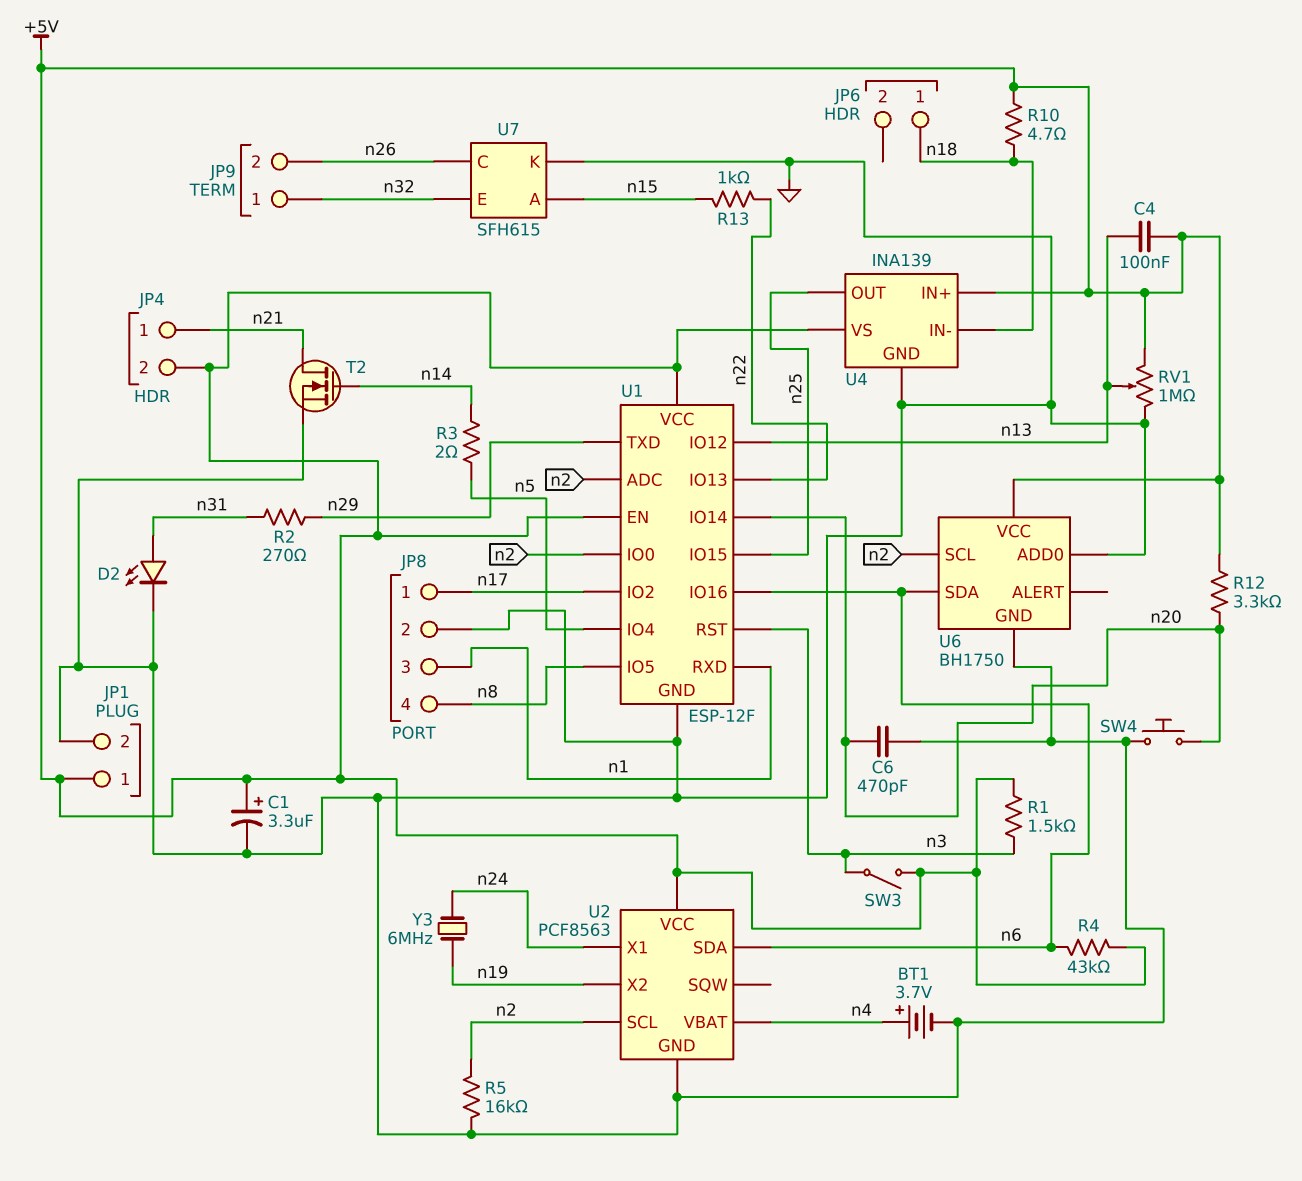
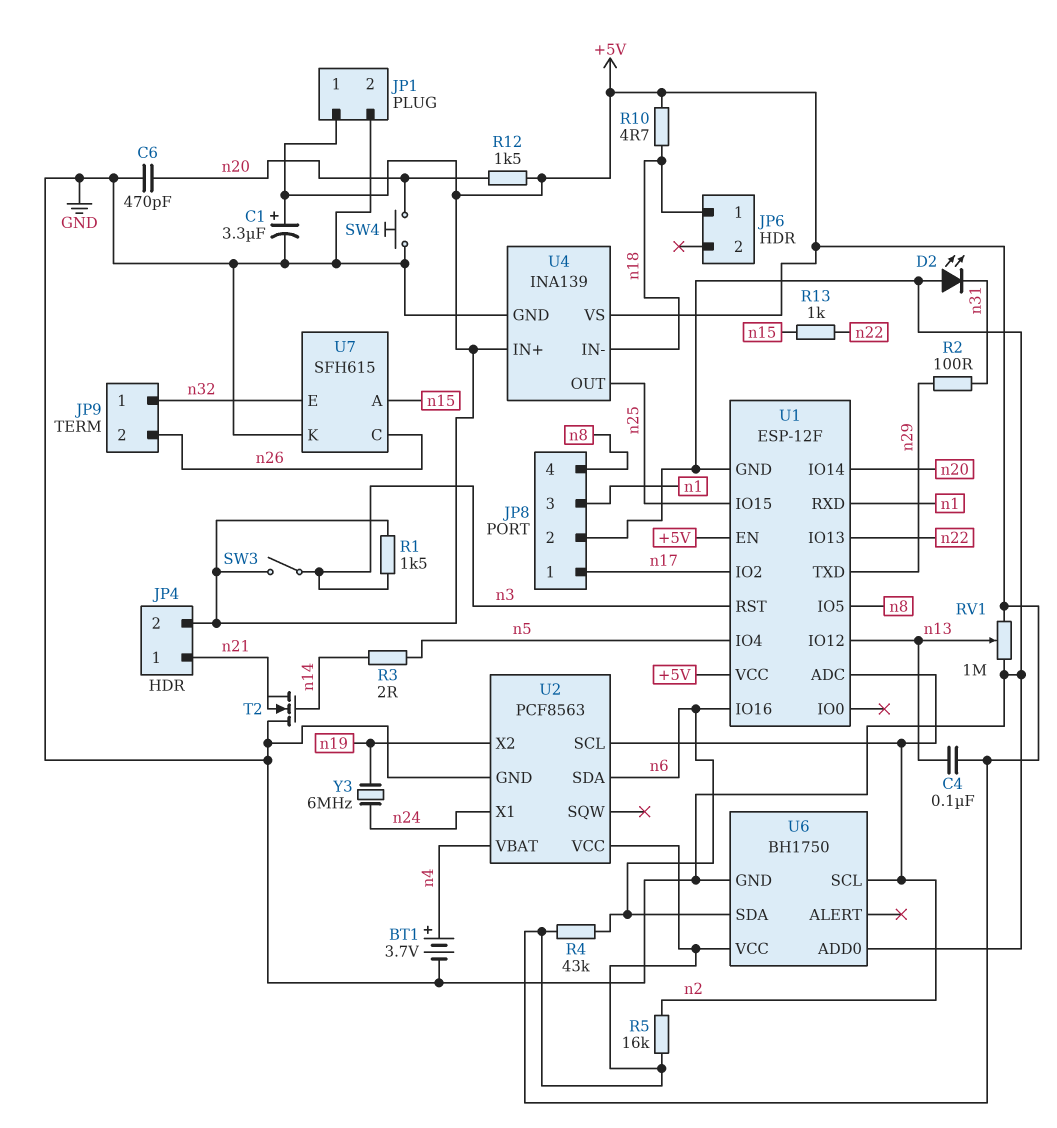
D2: LED (A n31, K GND) -> LED (A GND, K n31)
R2: 270 (n29, n31) -> 100 (n29, n31)
R5: 16k (GND, n2) -> 16k (+5V, n2)
R12: 3.3k (+5V, n20) -> 1.5k (+5V, n20)
T2: NMOS (G n14, D n21, S GND) -> NMOS (G n14, D GND, S n21)
U1 pin IO0: n2 -> none

